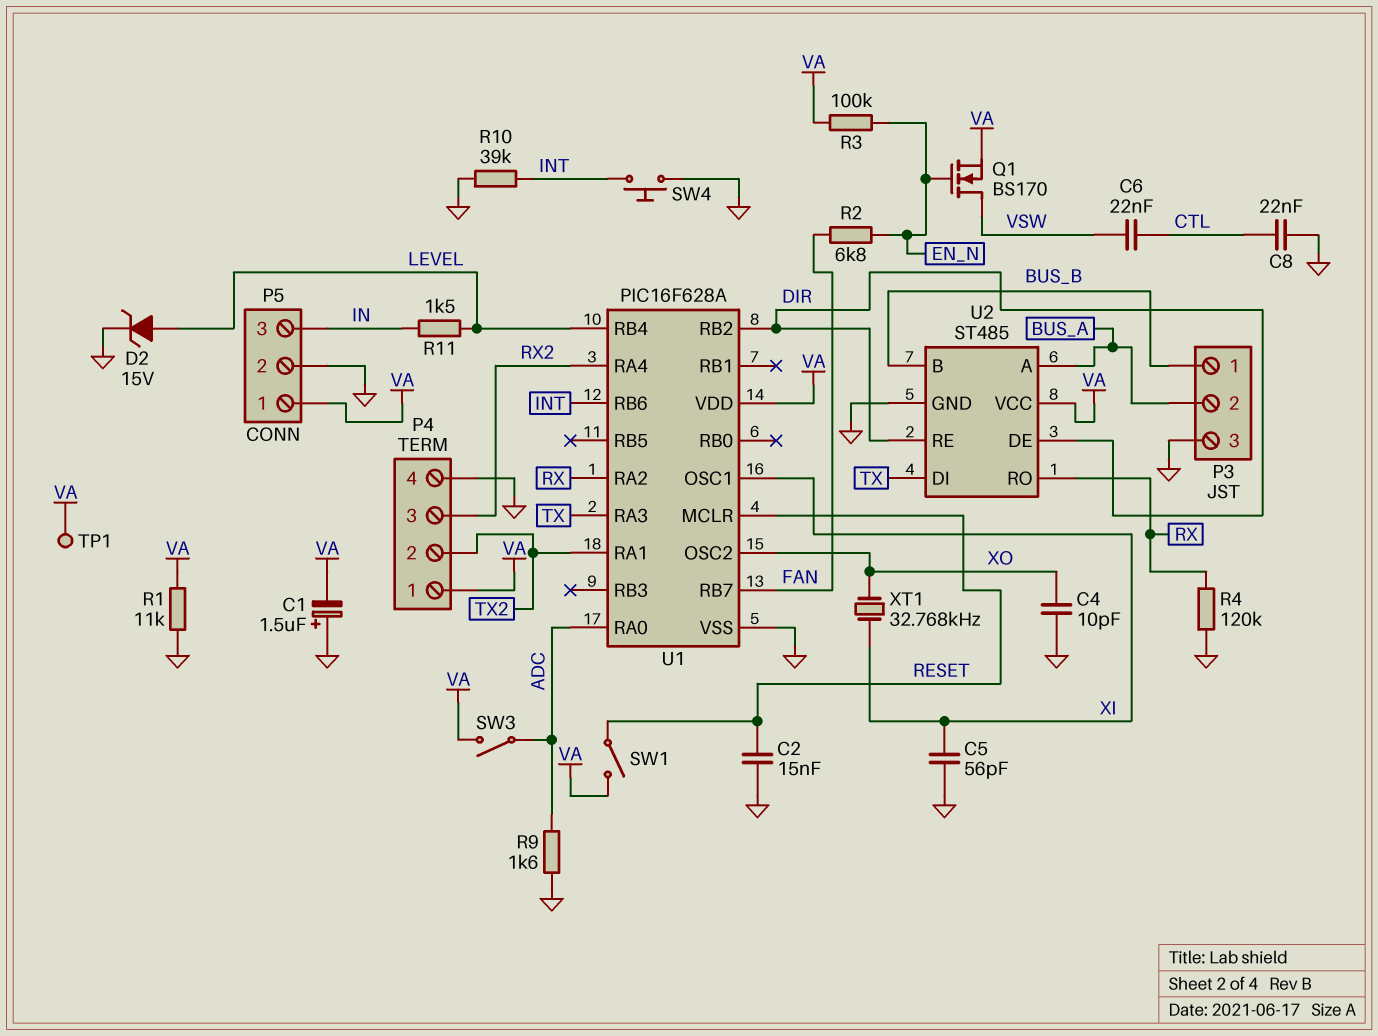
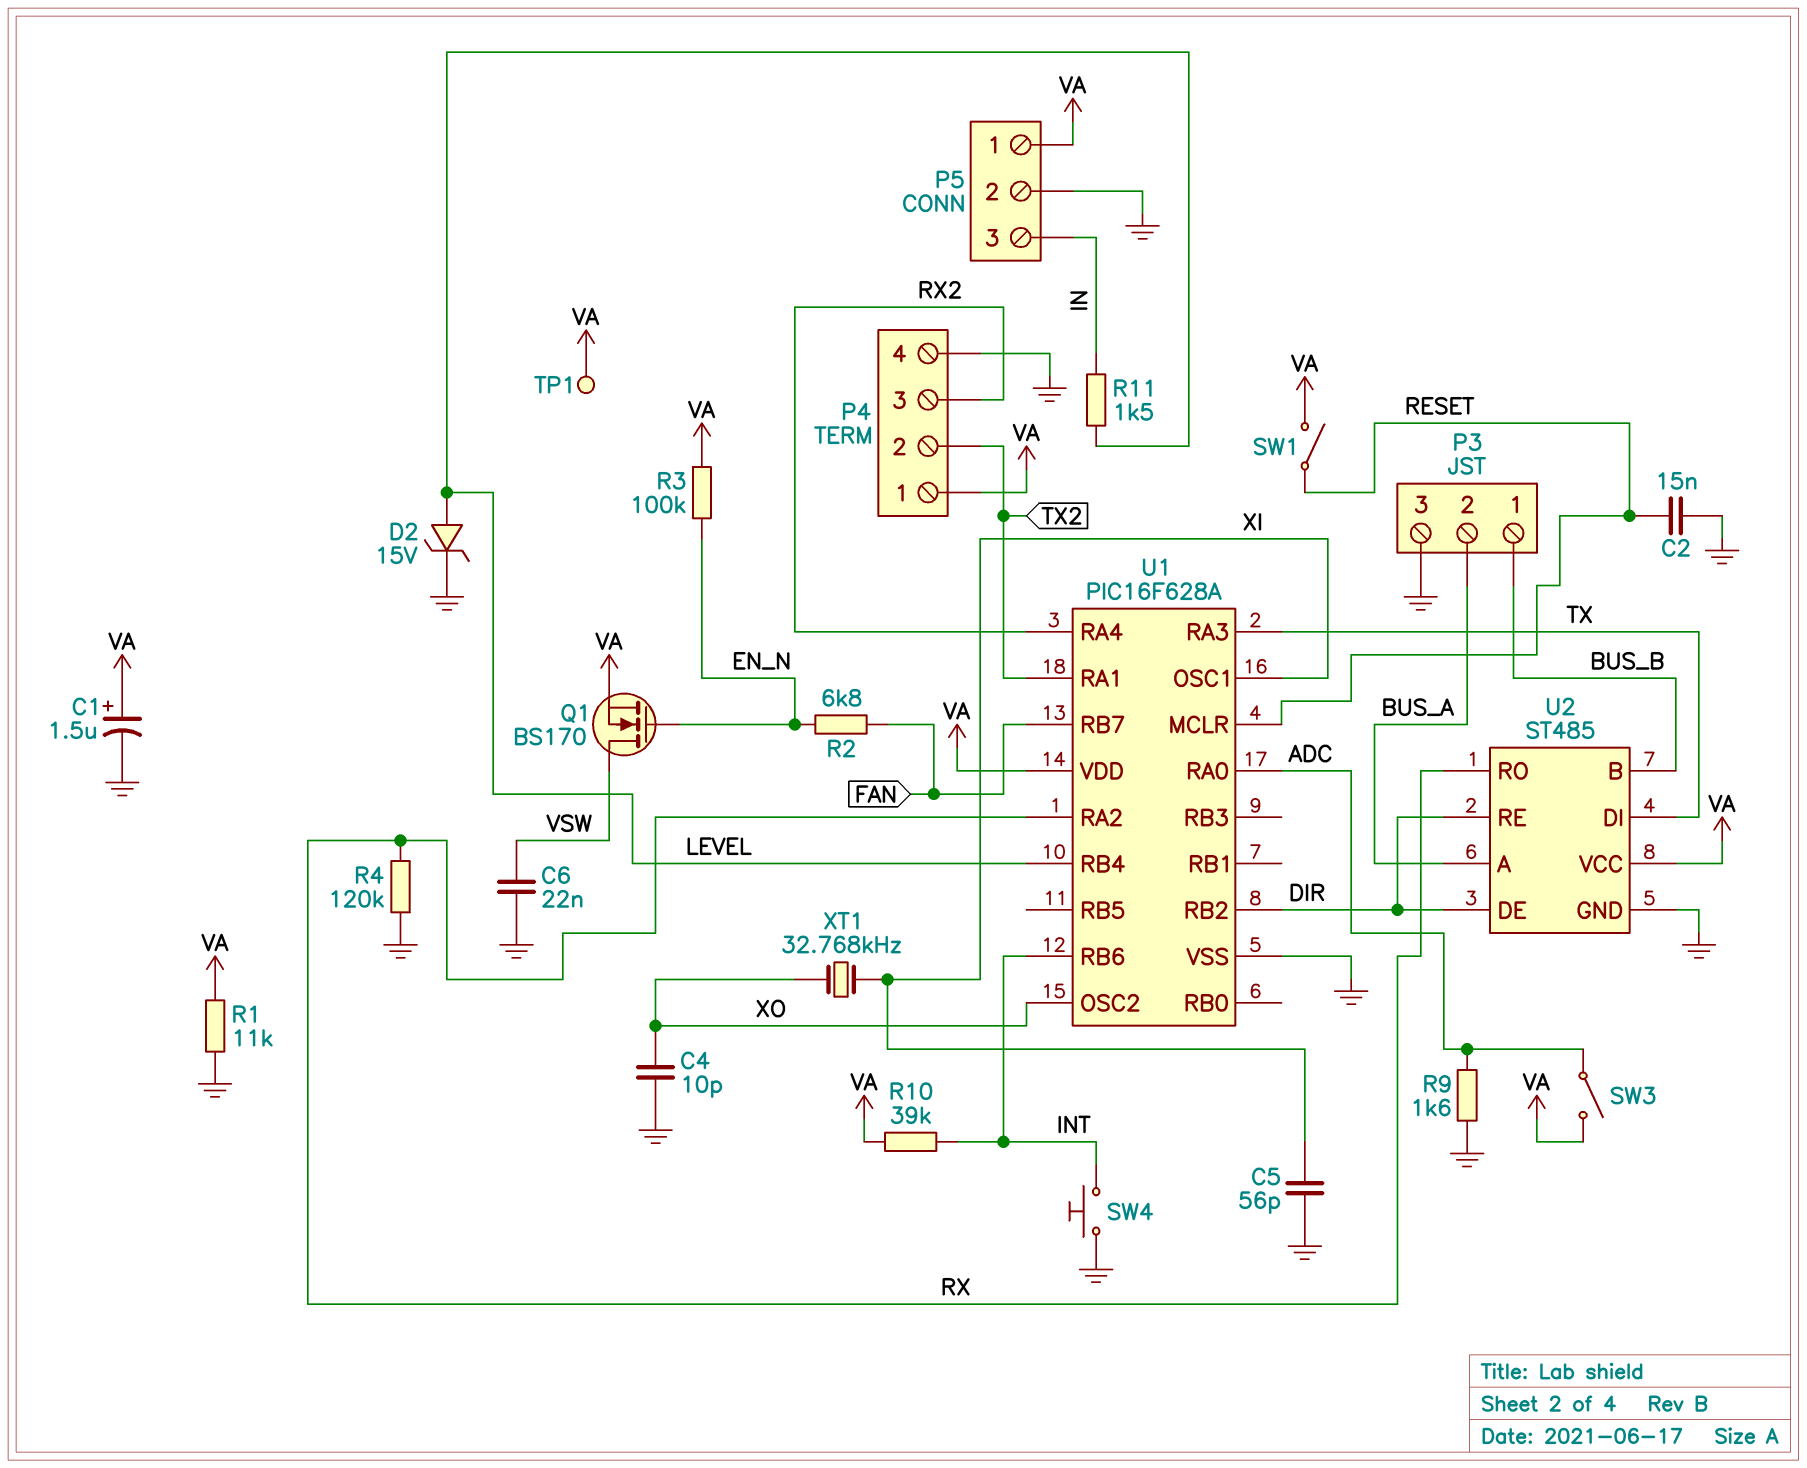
C1: 1.5uF (plus GND, minus VA) -> 1.5uF (plus VA, minus GND)
C6: 22nF (CTL, VSW) -> 22nF (GND, VSW)
C8: 22nF (CTL, GND) -> none
R10: 39k (GND, INT) -> 39k (INT, VA)

